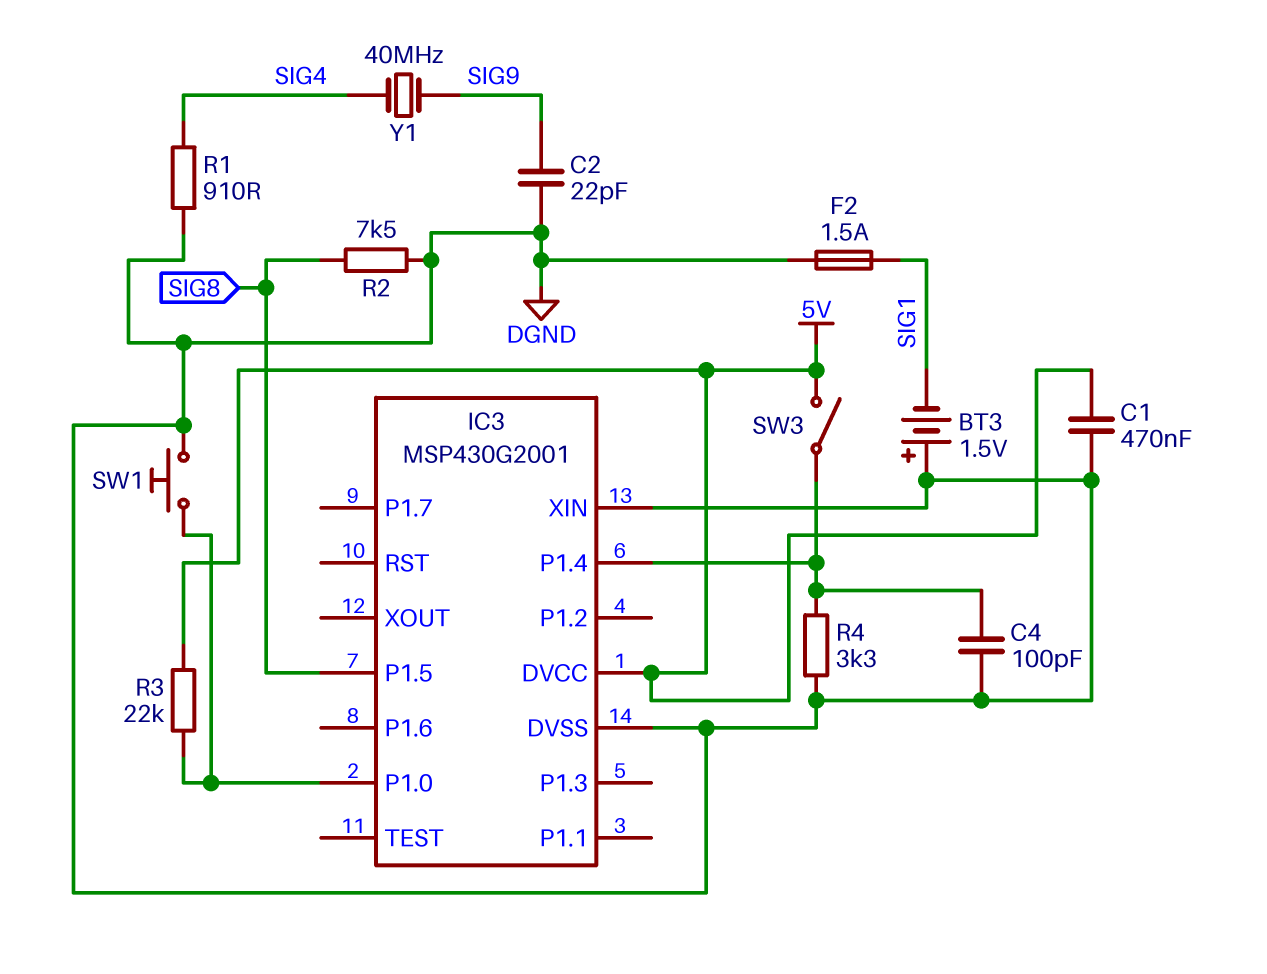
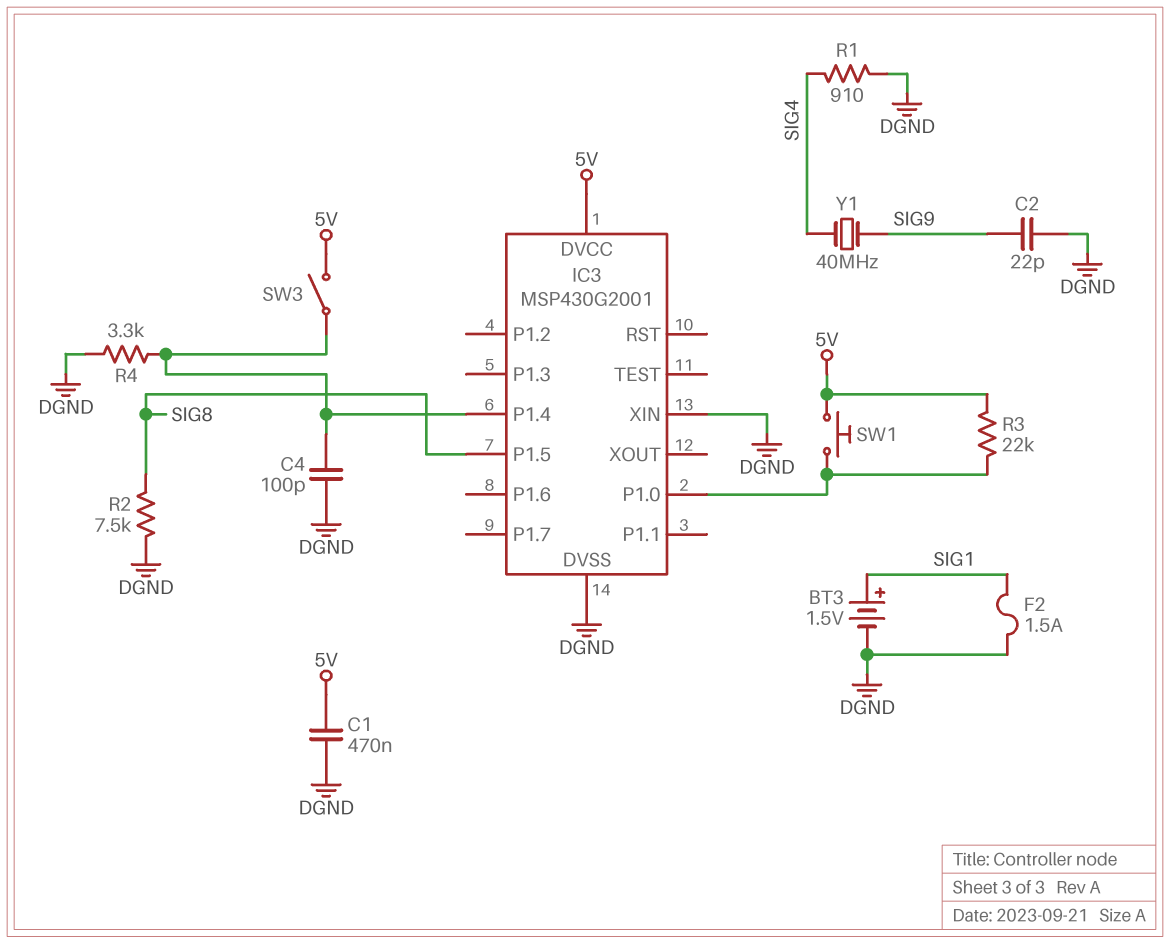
BT3: 1.5V (plus DGND, minus SIG1) -> 1.5V (plus SIG1, minus DGND)
SW1: button (DGND, IC3/P1.0) -> button (5V, IC3/P1.0)

